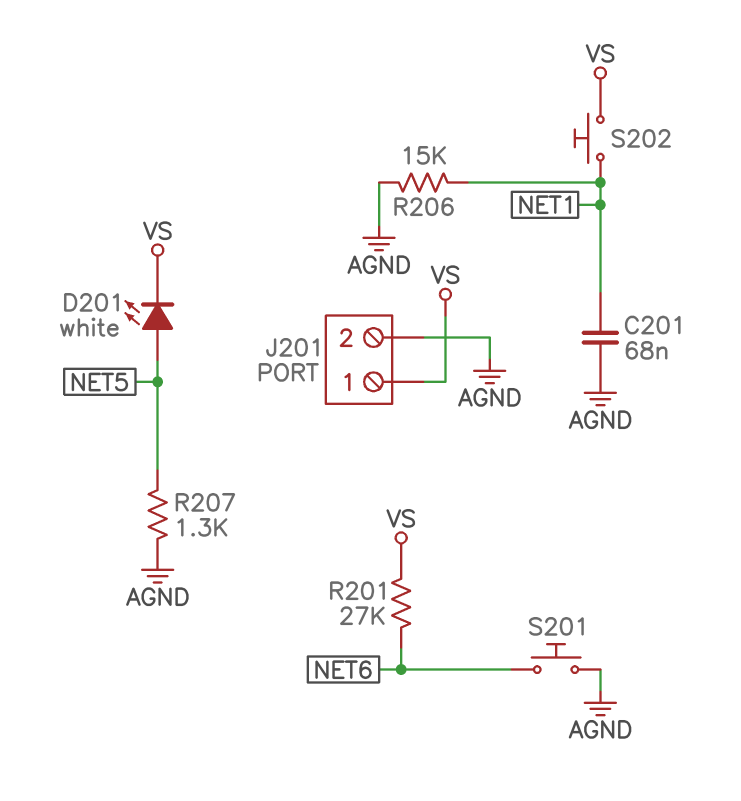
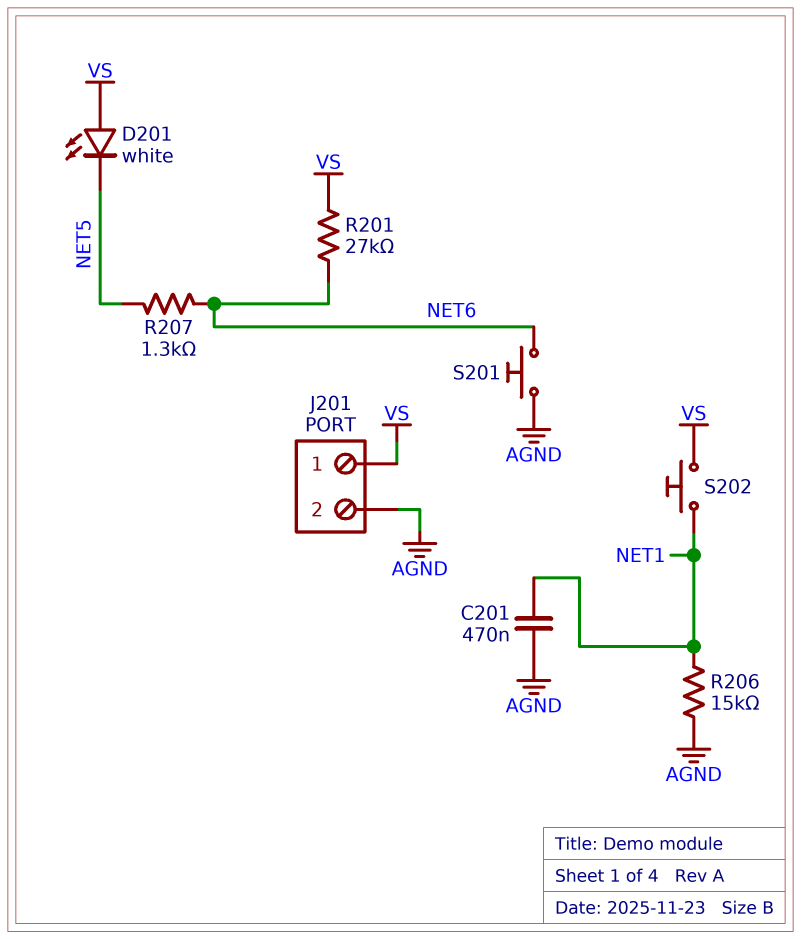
C201: 68nF (AGND, NET1) -> 470nF (AGND, NET1)
D201: LED white (A NET5, K VS) -> LED white (A VS, K NET5)
R207: 1.3k (AGND, NET5) -> 1.3k (NET5, NET6)

